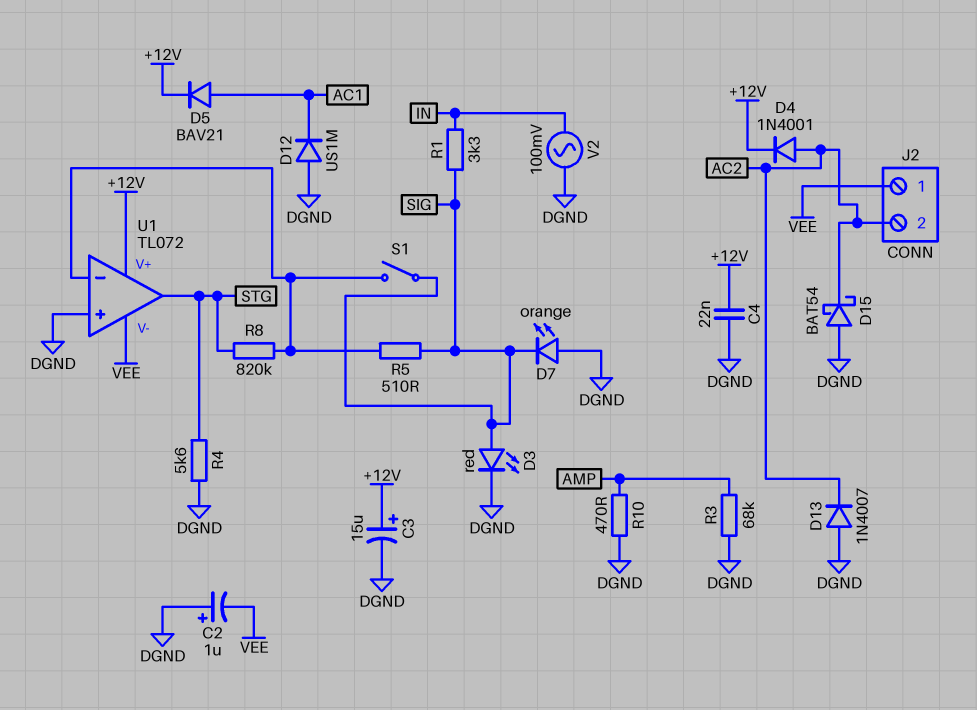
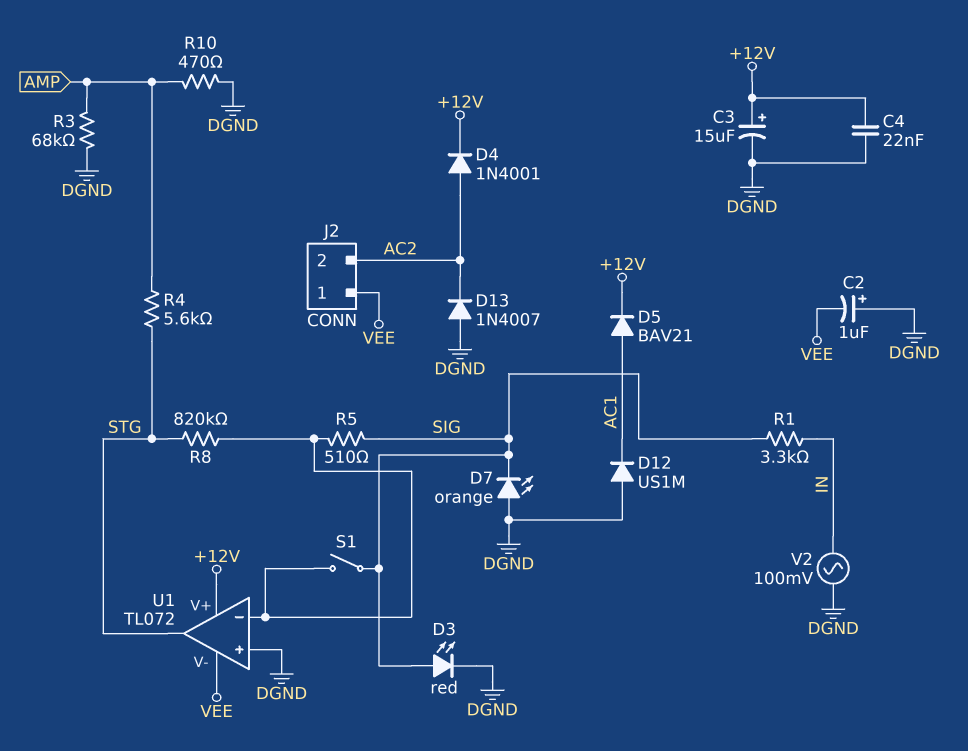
D15: schottky BAT54 (A DGND, K AC2) -> none
R4: 5.6k (DGND, STG) -> 5.6k (AMP, STG)

